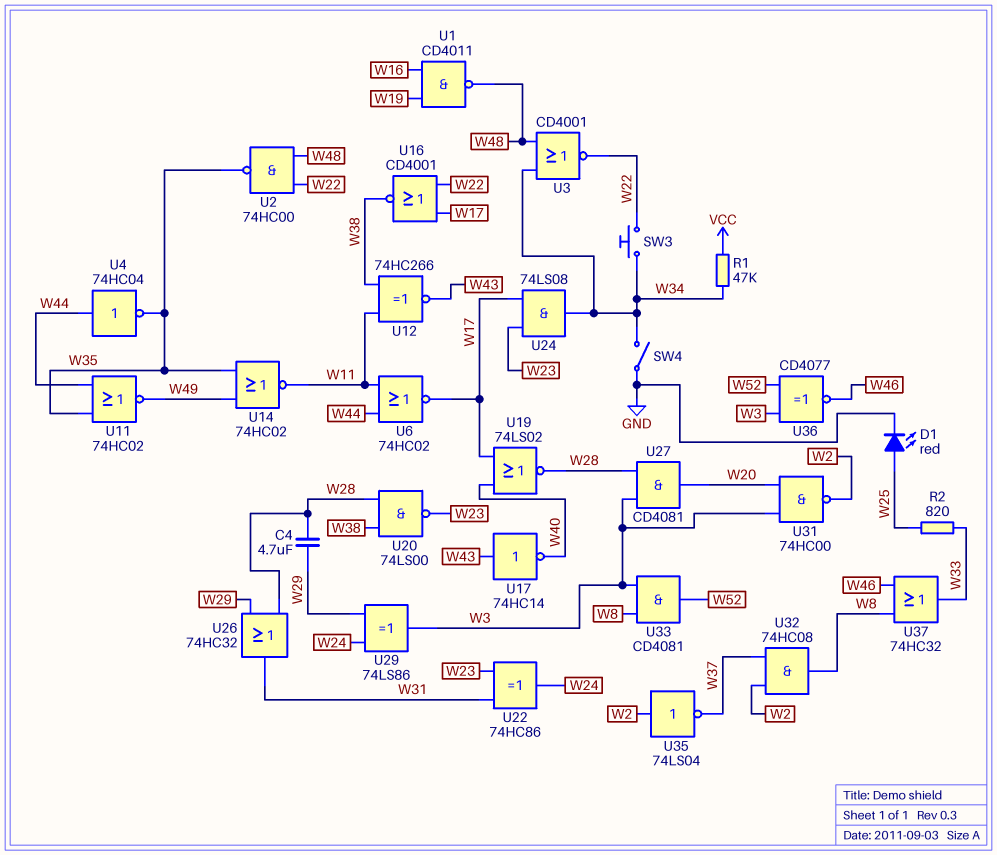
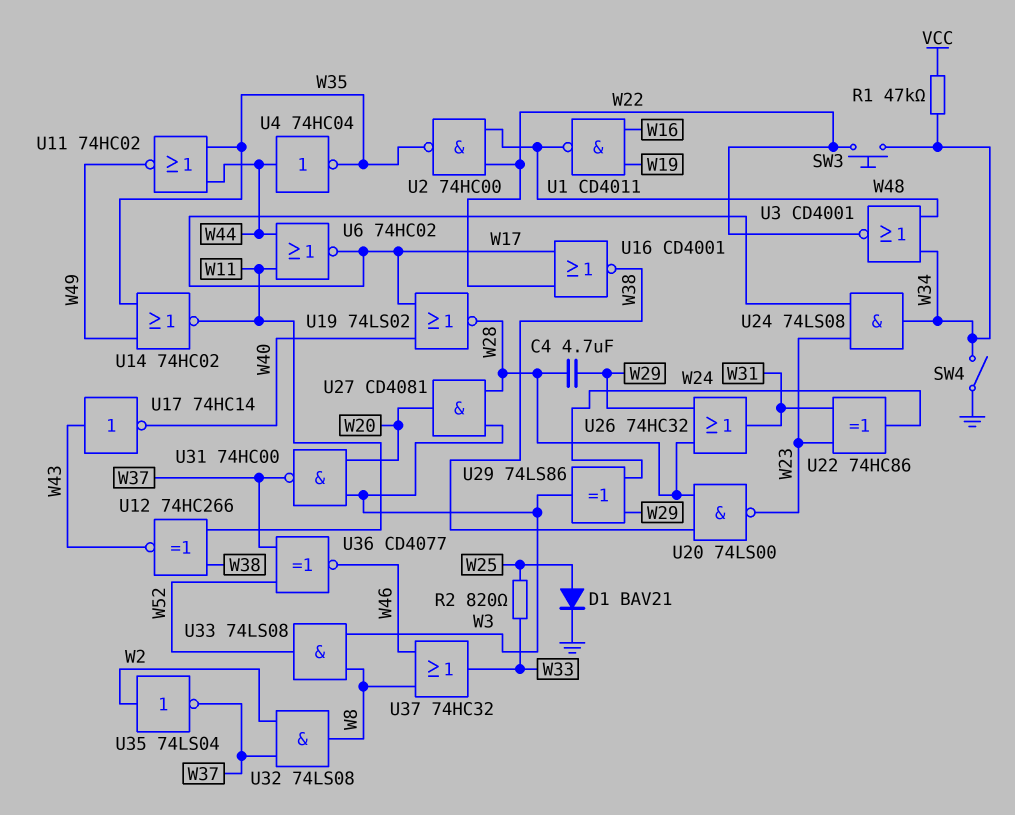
D1: LED red (A W25, K GND) -> diode BAV21 (A W25, K GND)
U31: NAND 74HC00 (in W3, in W20, out W2) -> NAND 74HC00 (in W3, in W20, out W37)
U32: AND 74HC08 (in W2, in W37, out W8) -> AND 74LS08 (in W2, in W37, out W8)
U33: AND CD4081 (in W3, in W8, out W52) -> AND 74LS08 (in W3, in W8, out W52)
U36: XNOR CD4077 (in W3, in W52, out W46) -> XNOR CD4077 (in W37, in W52, out W46)

